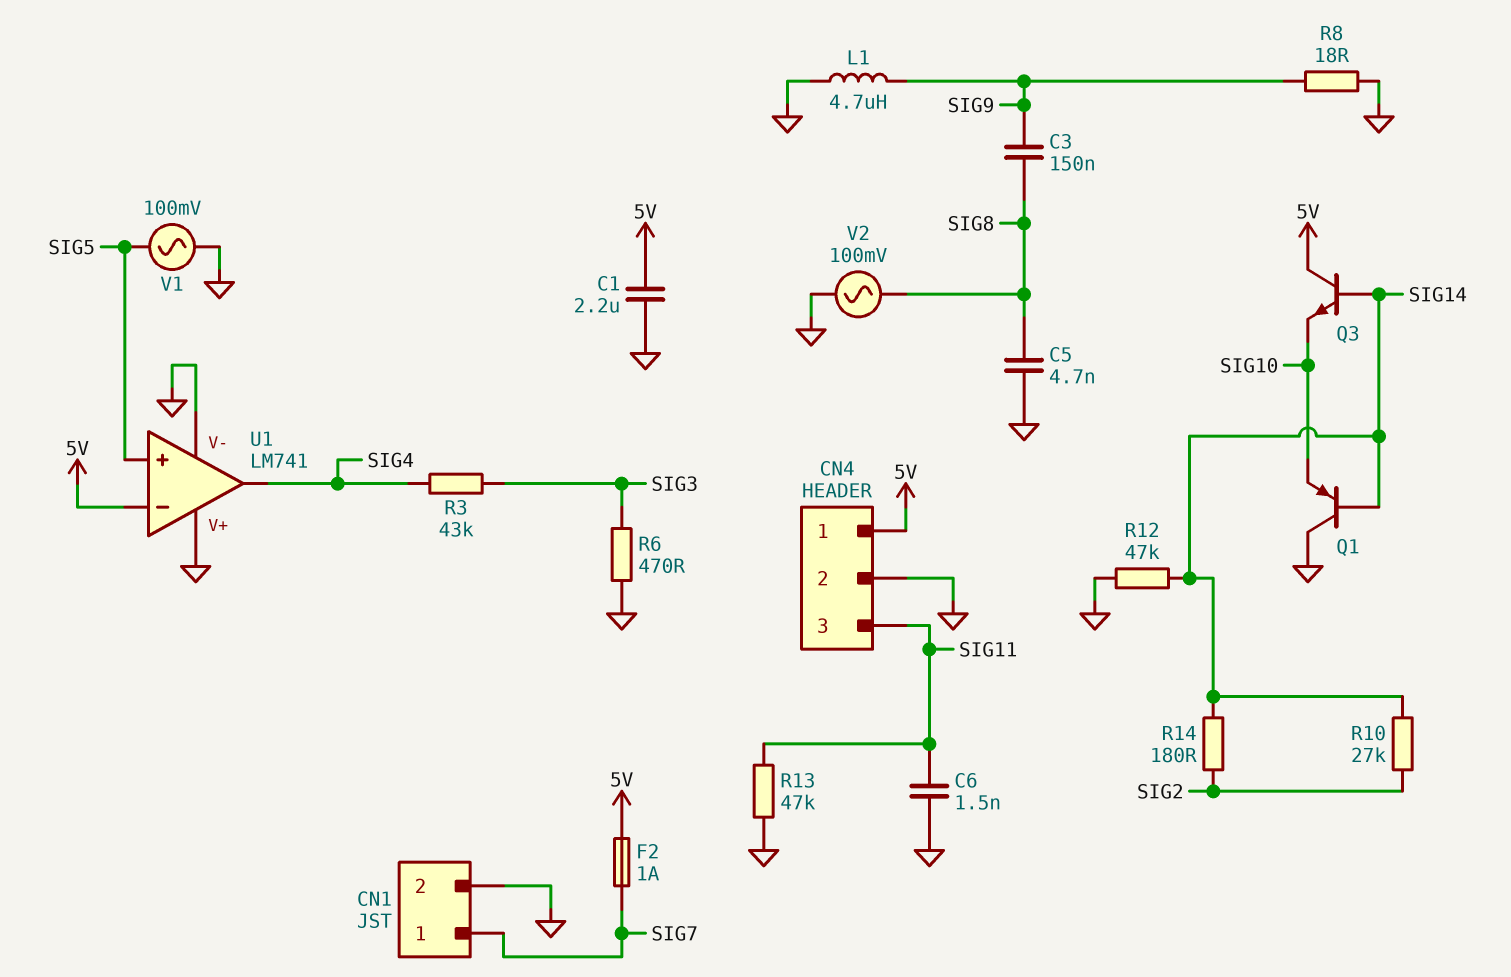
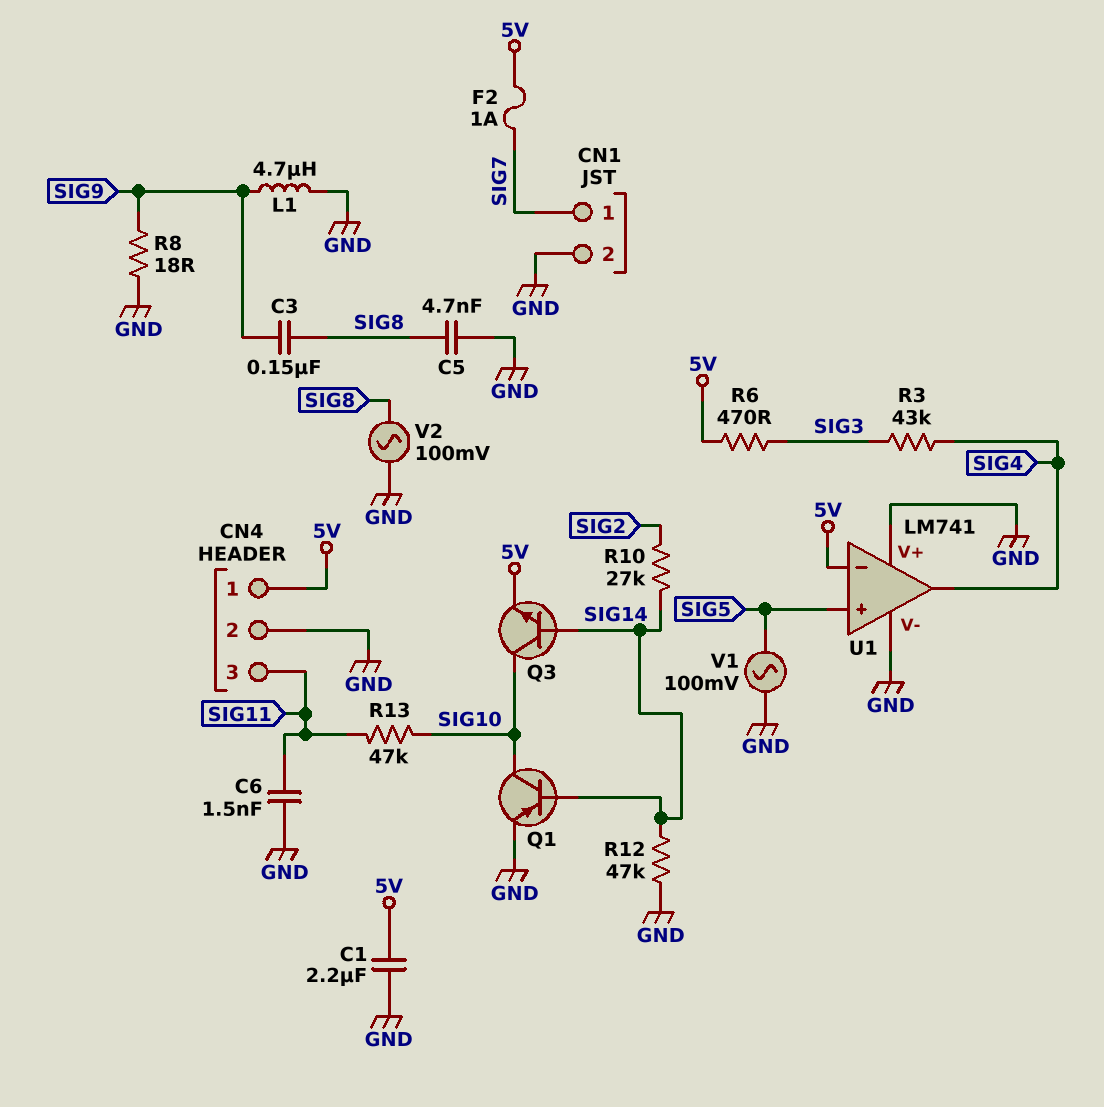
Q1: PNP (B SIG14, C GND, E SIG10) -> PNP (B SIG14, C SIG10, E GND)
Q3: NPN (B SIG14, C 5V, E SIG10) -> NPN (B SIG14, C SIG10, E 5V)
R6: 470 (GND, SIG3) -> 470 (5V, SIG3)
R13: 47k (GND, SIG11) -> 47k (SIG10, SIG11)
R14: 180 (SIG2, SIG14) -> none

